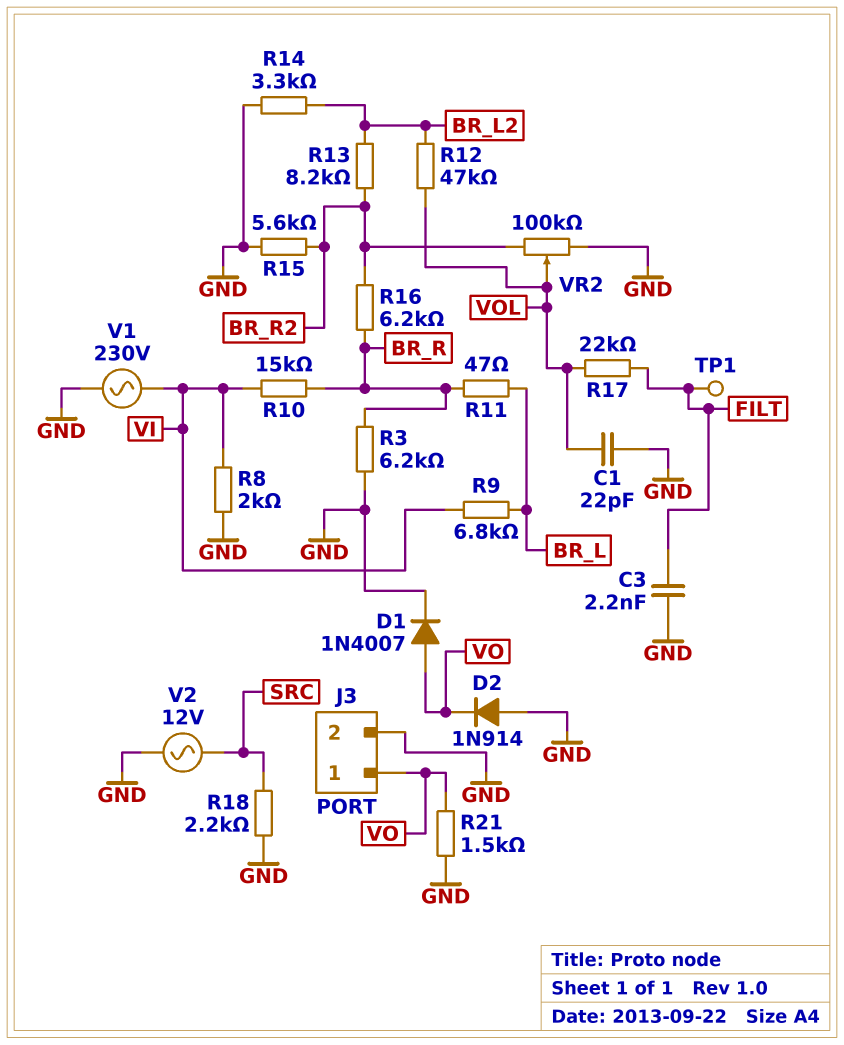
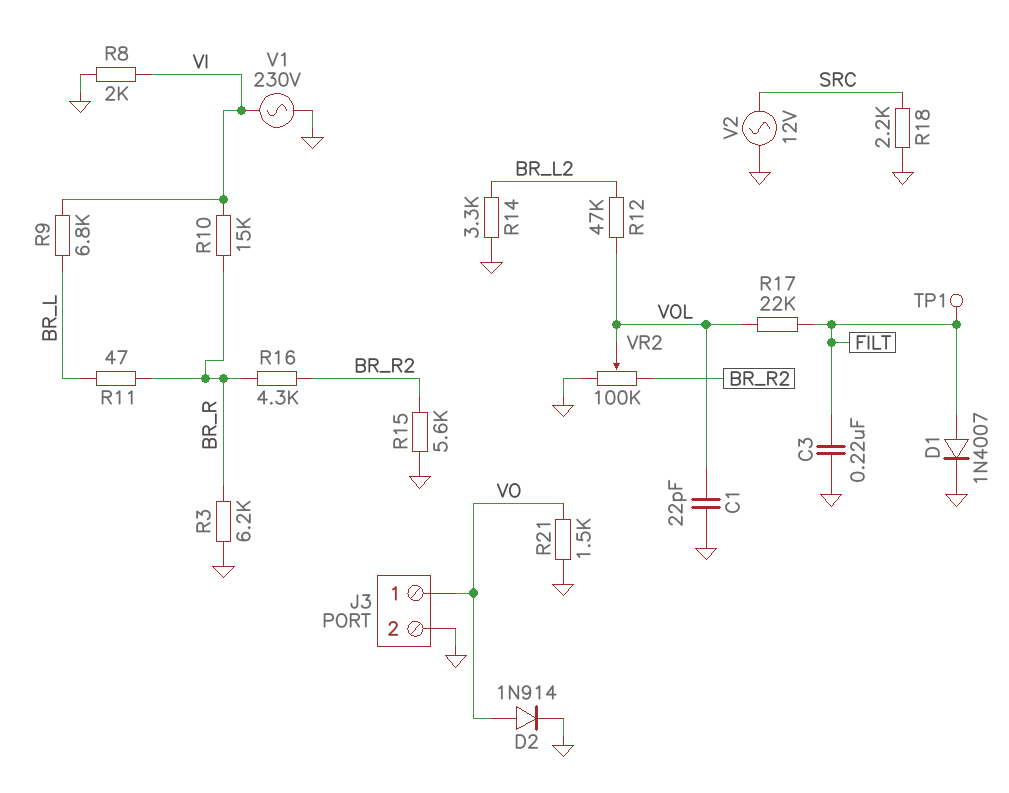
C3: 2.2nF (FILT, GND) -> 220nF (FILT, GND)
D1: diode 1N4007 (A VO, K GND) -> diode 1N4007 (A FILT, K GND)
D2: diode 1N914 (A GND, K VO) -> diode 1N914 (A VO, K GND)
R13: 8.2k (BR_L2, BR_R2) -> none
R16: 6.2k (BR_R, BR_R2) -> 4.3k (BR_R, BR_R2)

